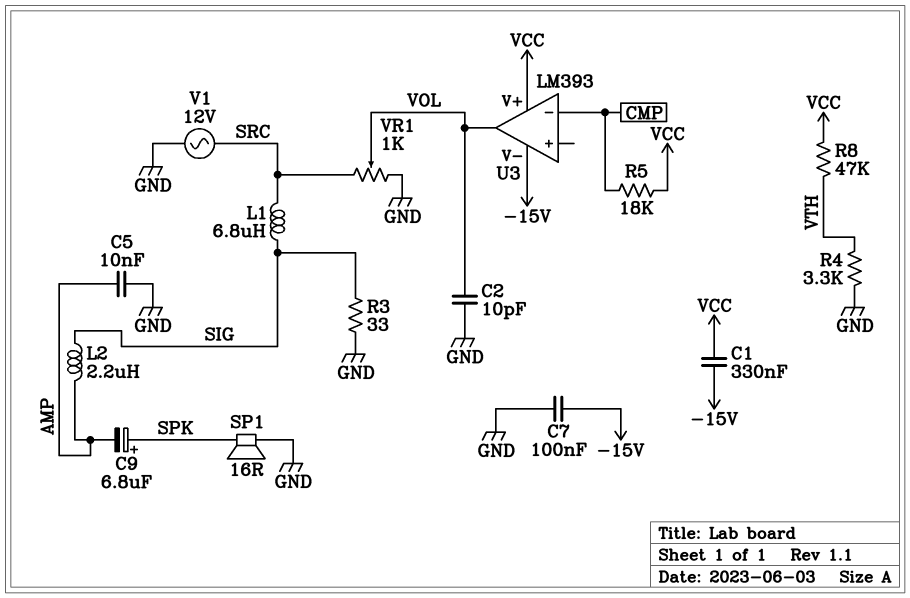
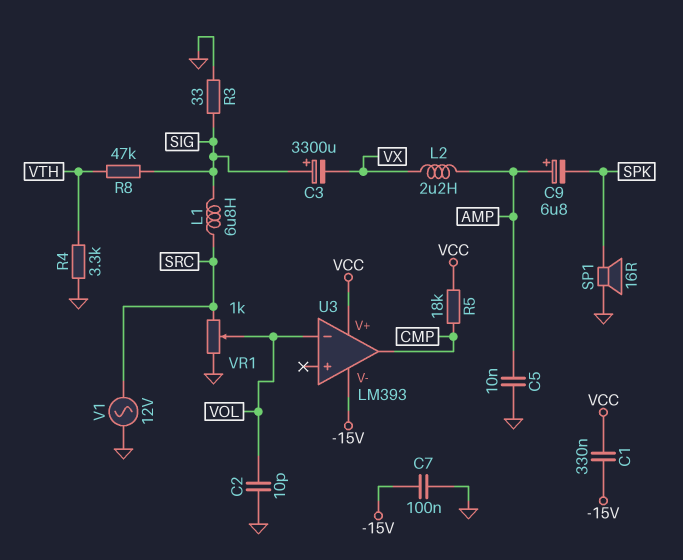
C3: none -> 3300uF (plus SIG, minus VX)
C9: 6.8uF (plus SPK, minus AMP) -> 6.8uF (plus AMP, minus SPK)
L2: 2.2uH (AMP, SIG) -> 2.2uH (AMP, VX)
R8: 47k (VCC, VTH) -> 47k (SIG, VTH)
U3 pin in-: CMP -> VOL
U3 pin out: VOL -> CMP

